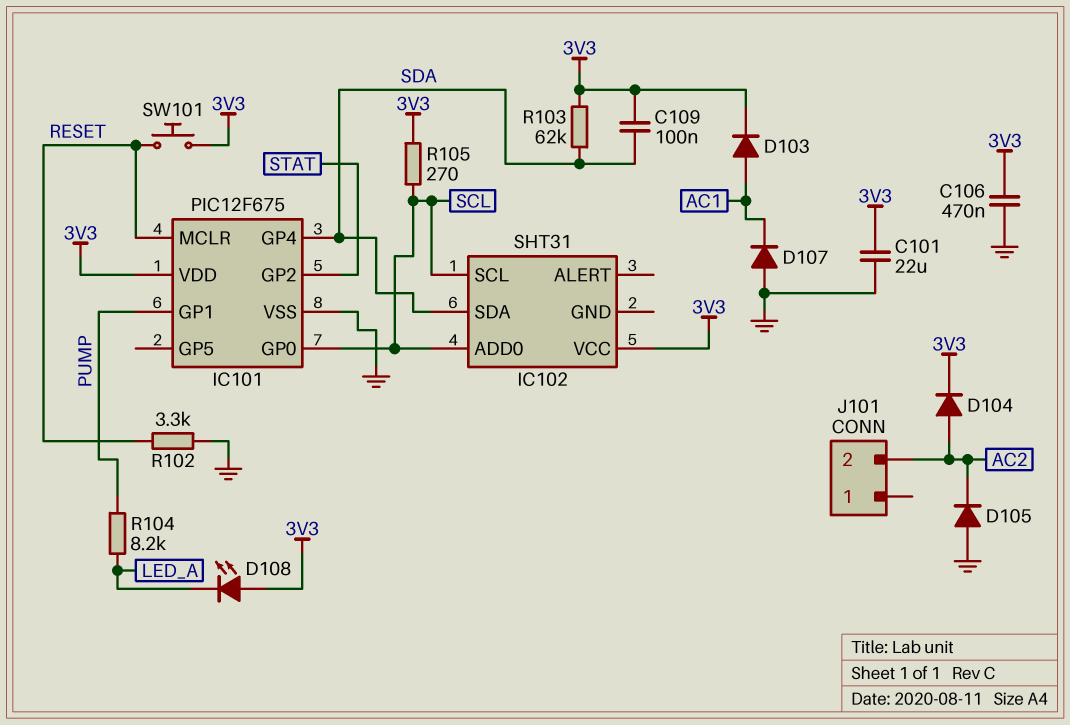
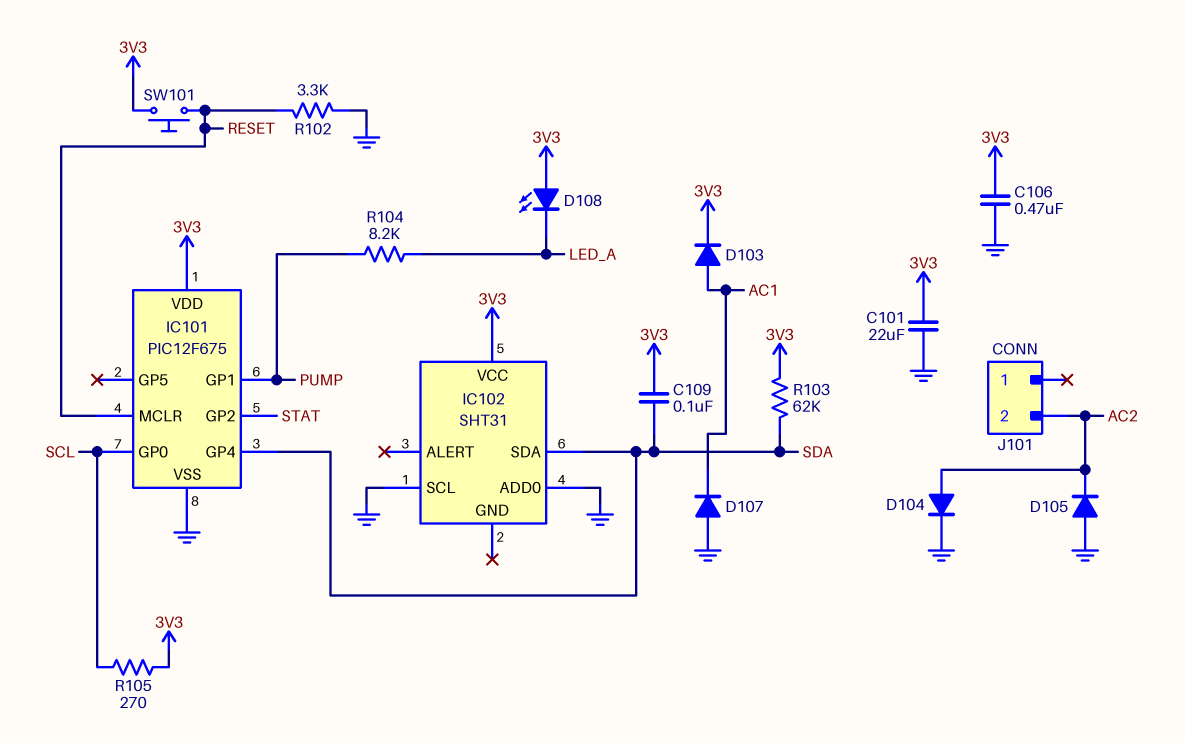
D104: diode (A AC2, K 3V3) -> diode (A AC2, K GND)
IC102 pin ADD0: SCL -> GND
IC102 pin SCL: SCL -> GND

